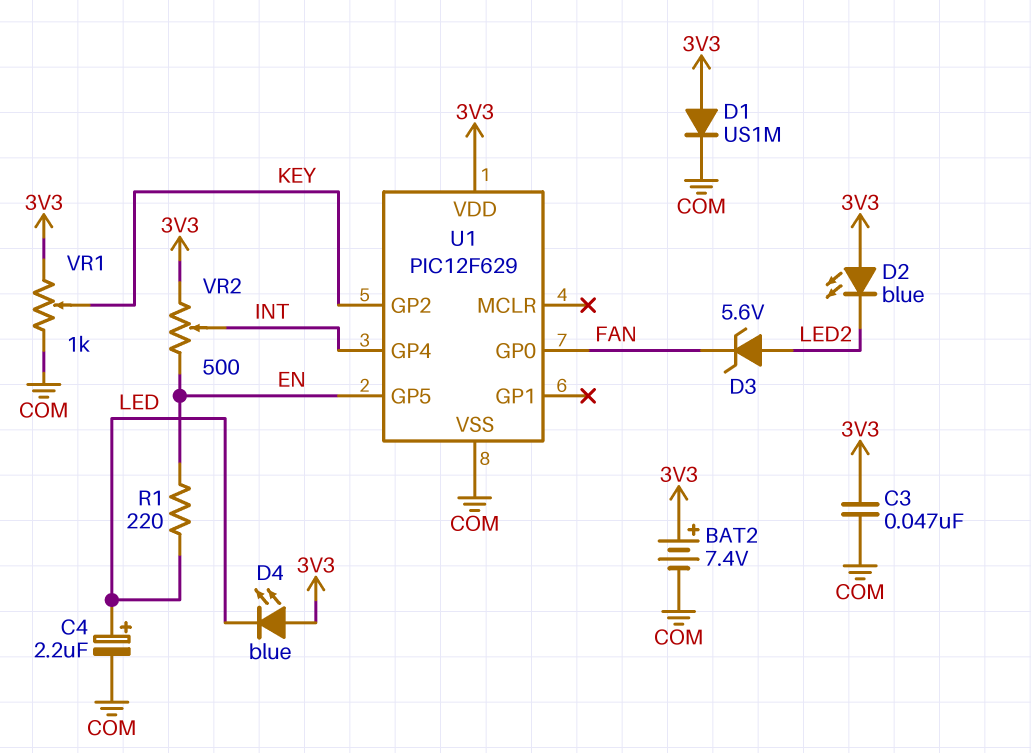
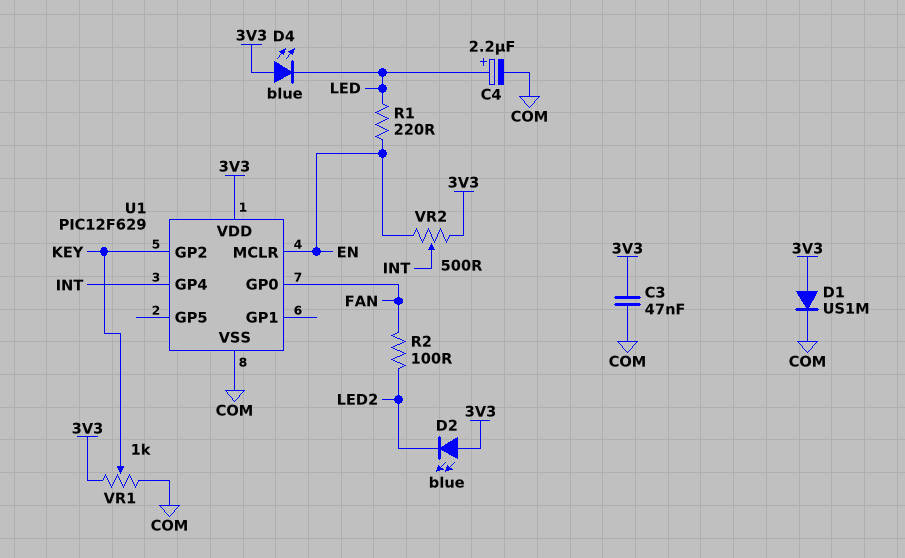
BAT2: 7.4V (plus 3V3, minus COM) -> none
D3: zener 5.6V (A LED2, K FAN) -> none
R2: none -> 100 (FAN, LED2)
U1 pin GP5: EN -> none
U1 pin MCLR: none -> EN

